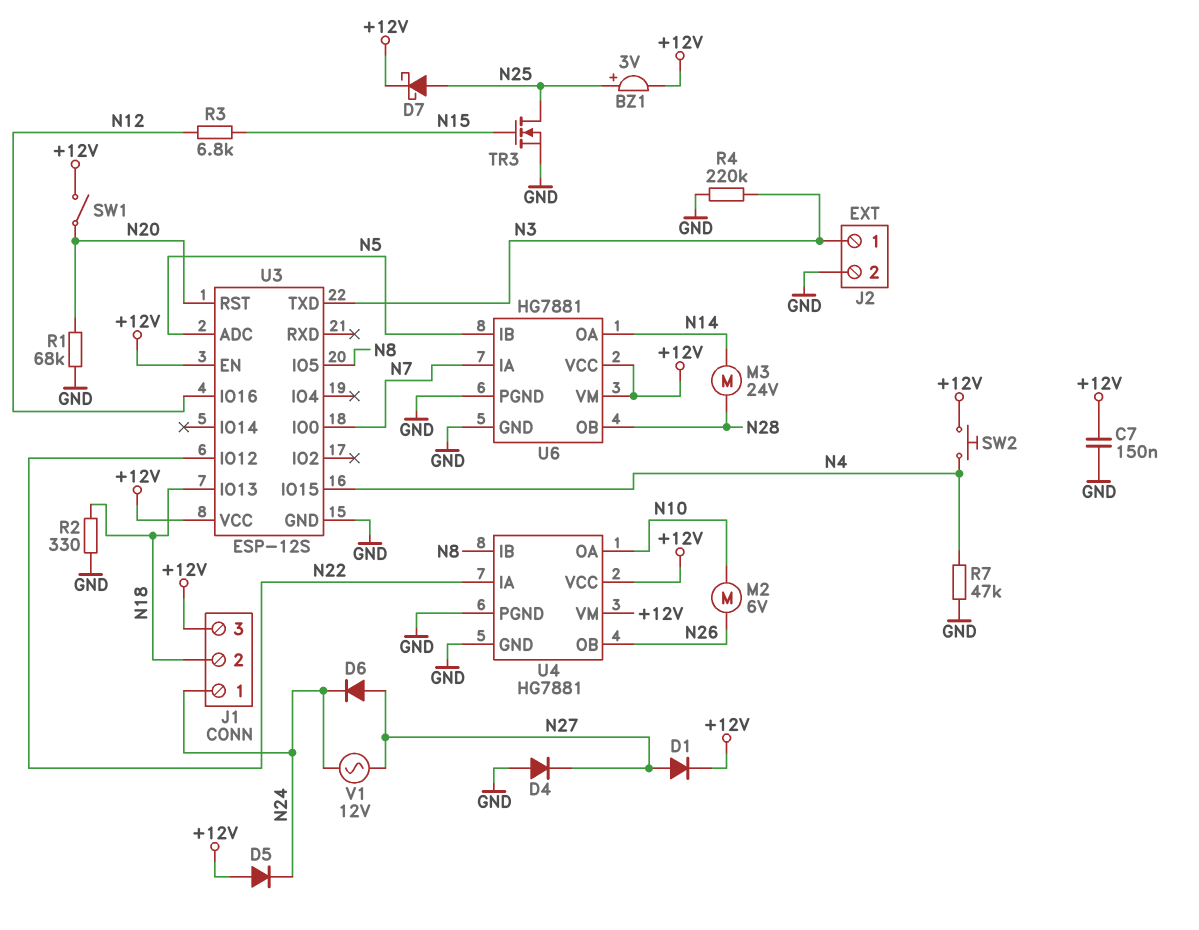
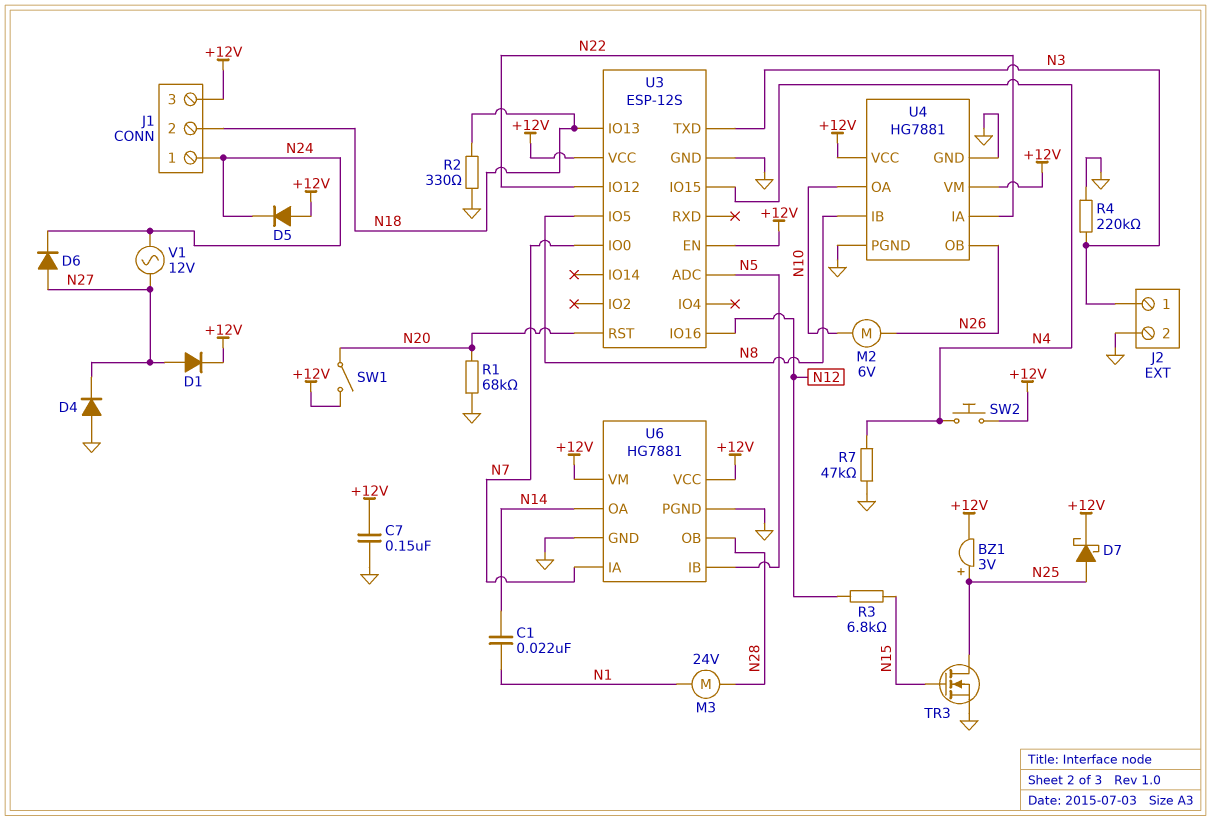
C1: none -> 22nF (N1, N14)
M3: motor 24V (N14, N28) -> motor 24V (N1, N28)

